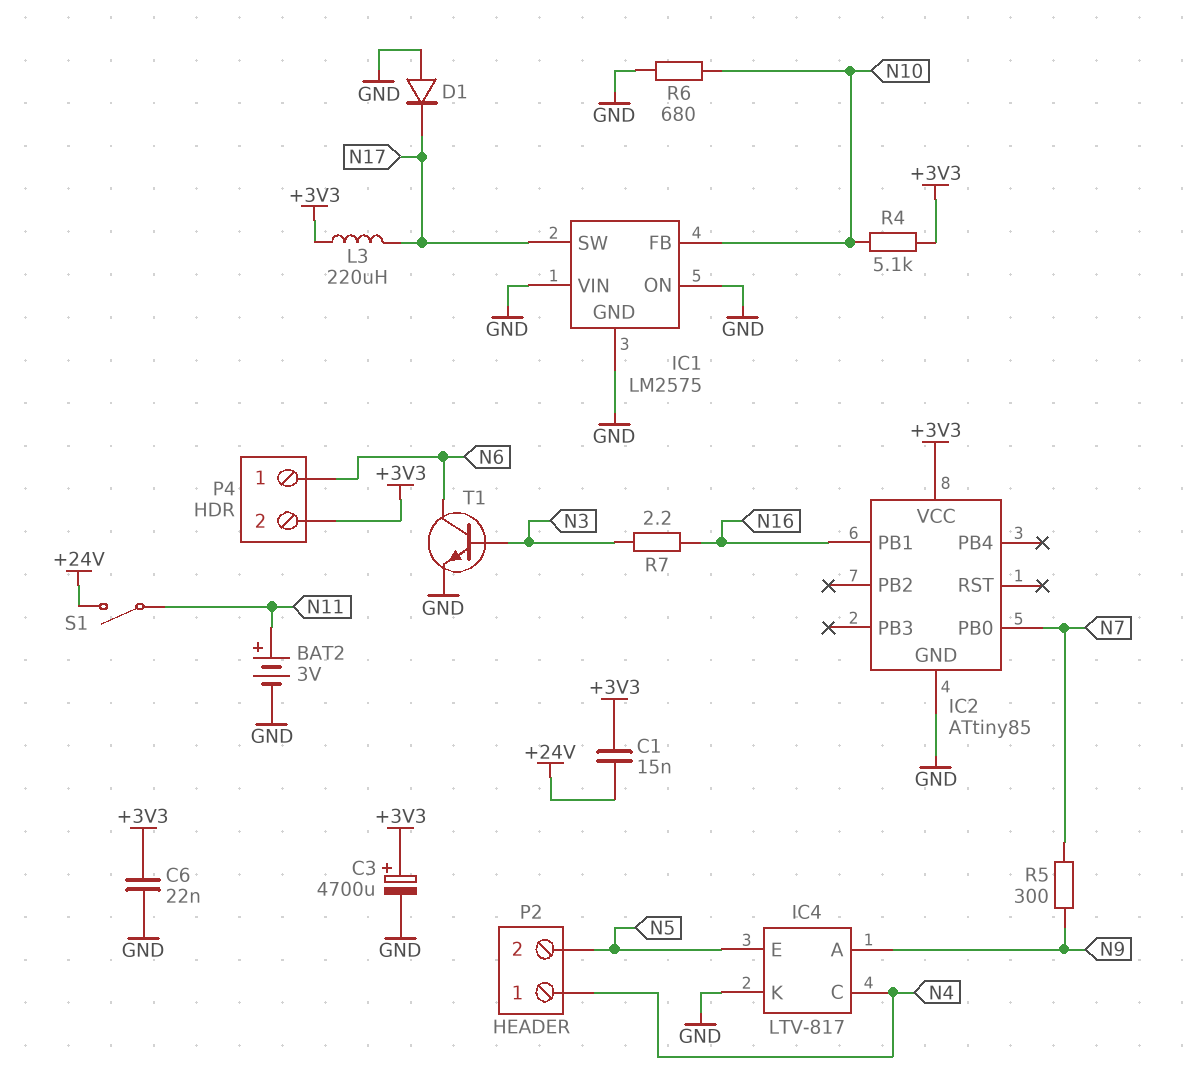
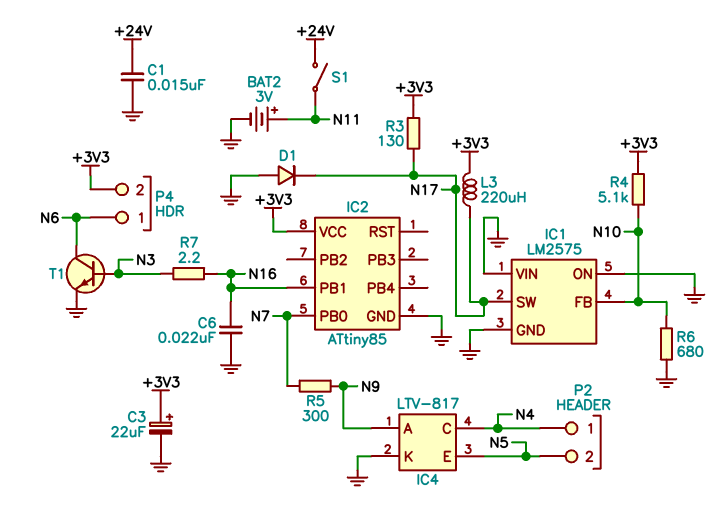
C1: 15nF (+3V3, +24V) -> 15nF (+24V, GND)
C3: 4700uF (plus +3V3, minus GND) -> 22uF (plus +3V3, minus GND)
C6: 22nF (+3V3, GND) -> 22nF (GND, N16)
R3: none -> 130 (+3V3, N17)

